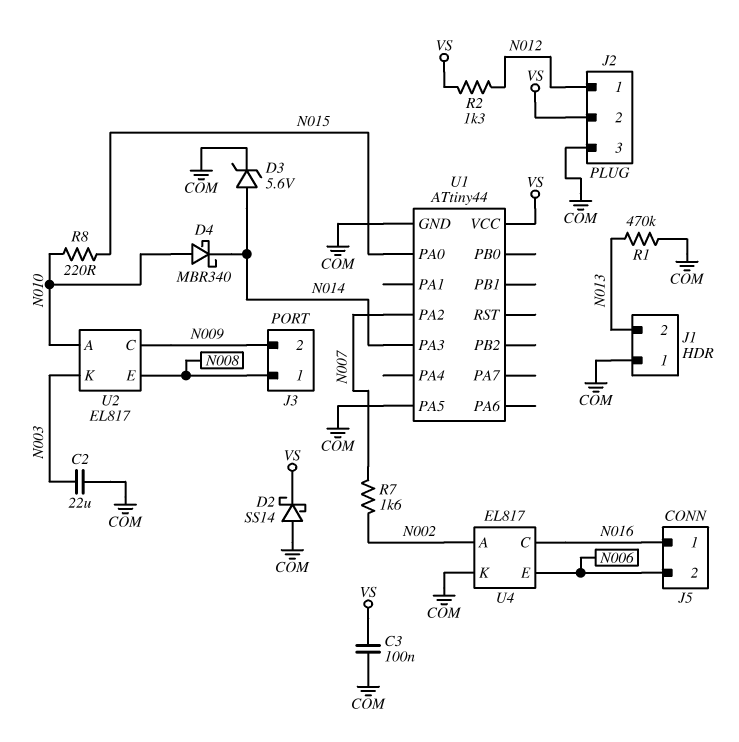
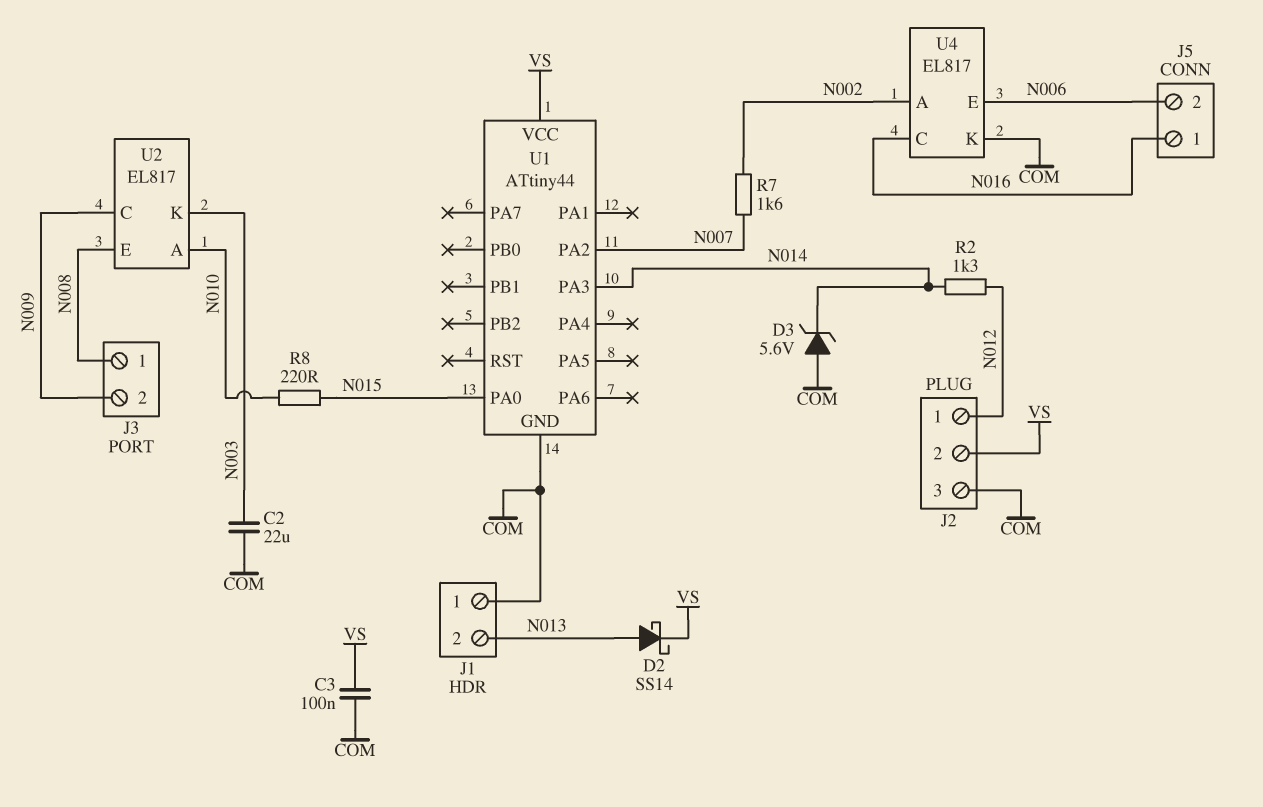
D2: schottky SS14 (A COM, K VS) -> schottky SS14 (A N013, K VS)
D3: zener 5.6V (A N014, K COM) -> zener 5.6V (A COM, K N014)
D4: schottky MBR340 (A N010, K N014) -> none
R1: 470k (COM, N013) -> none
R2: 1.3k (N012, VS) -> 1.3k (N012, N014)
U1 pin PA5: COM -> none

